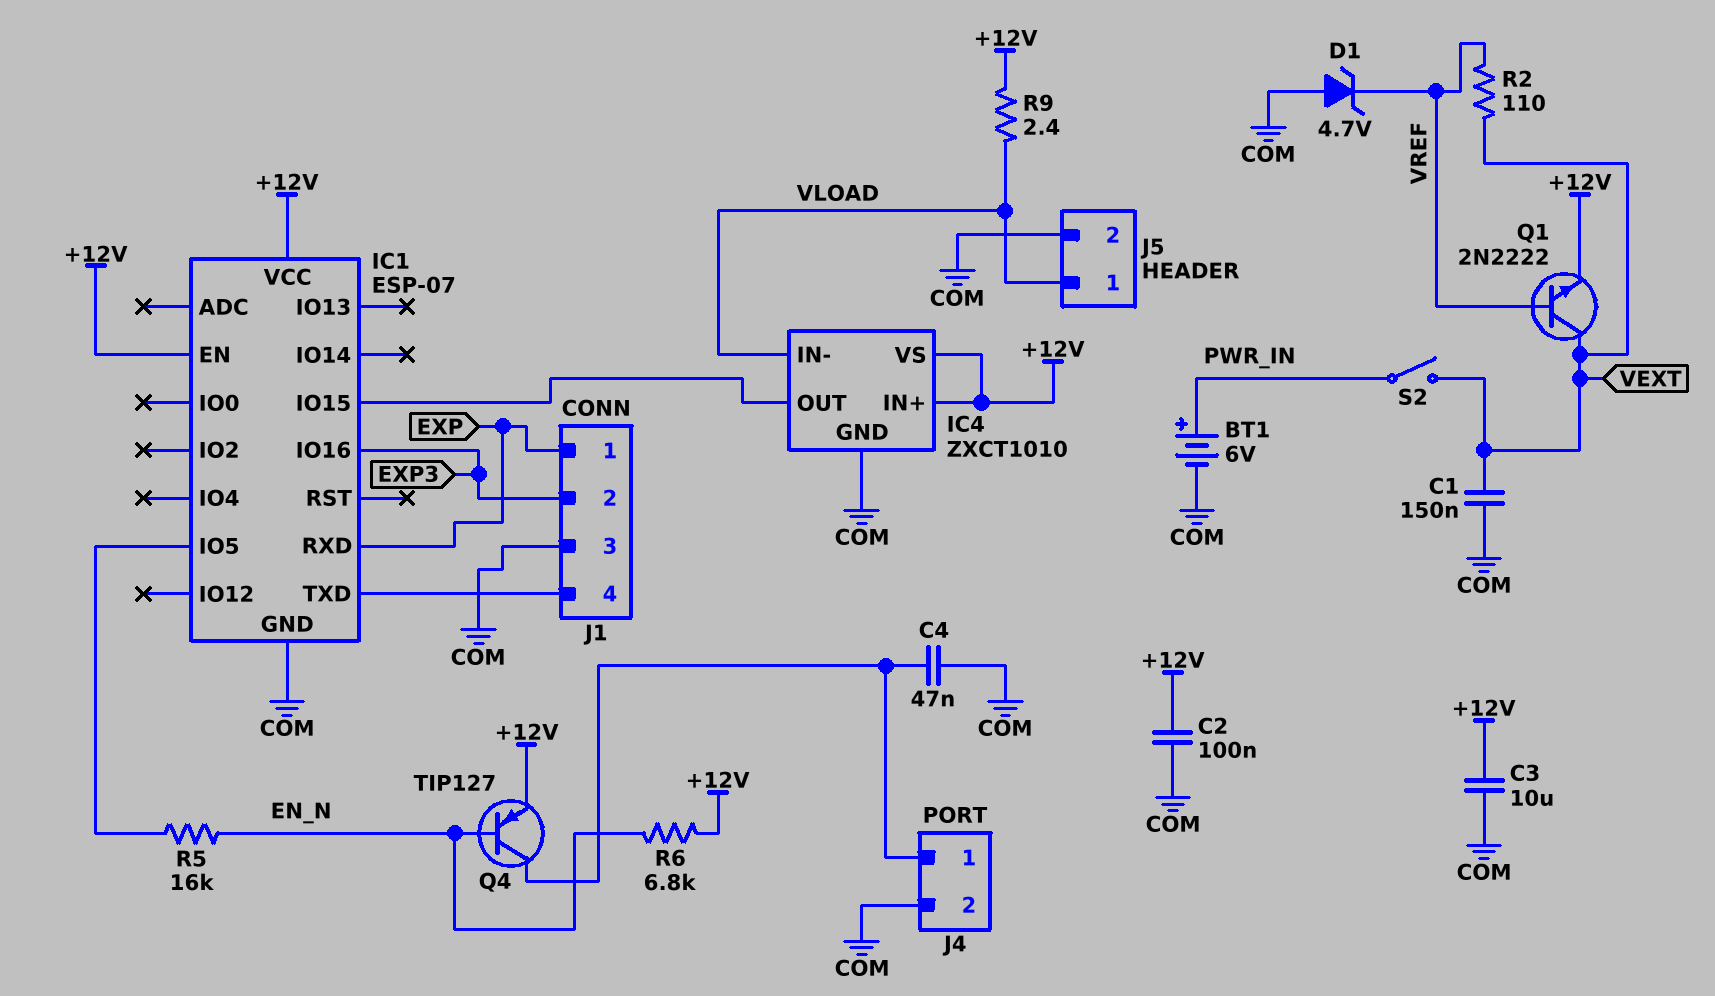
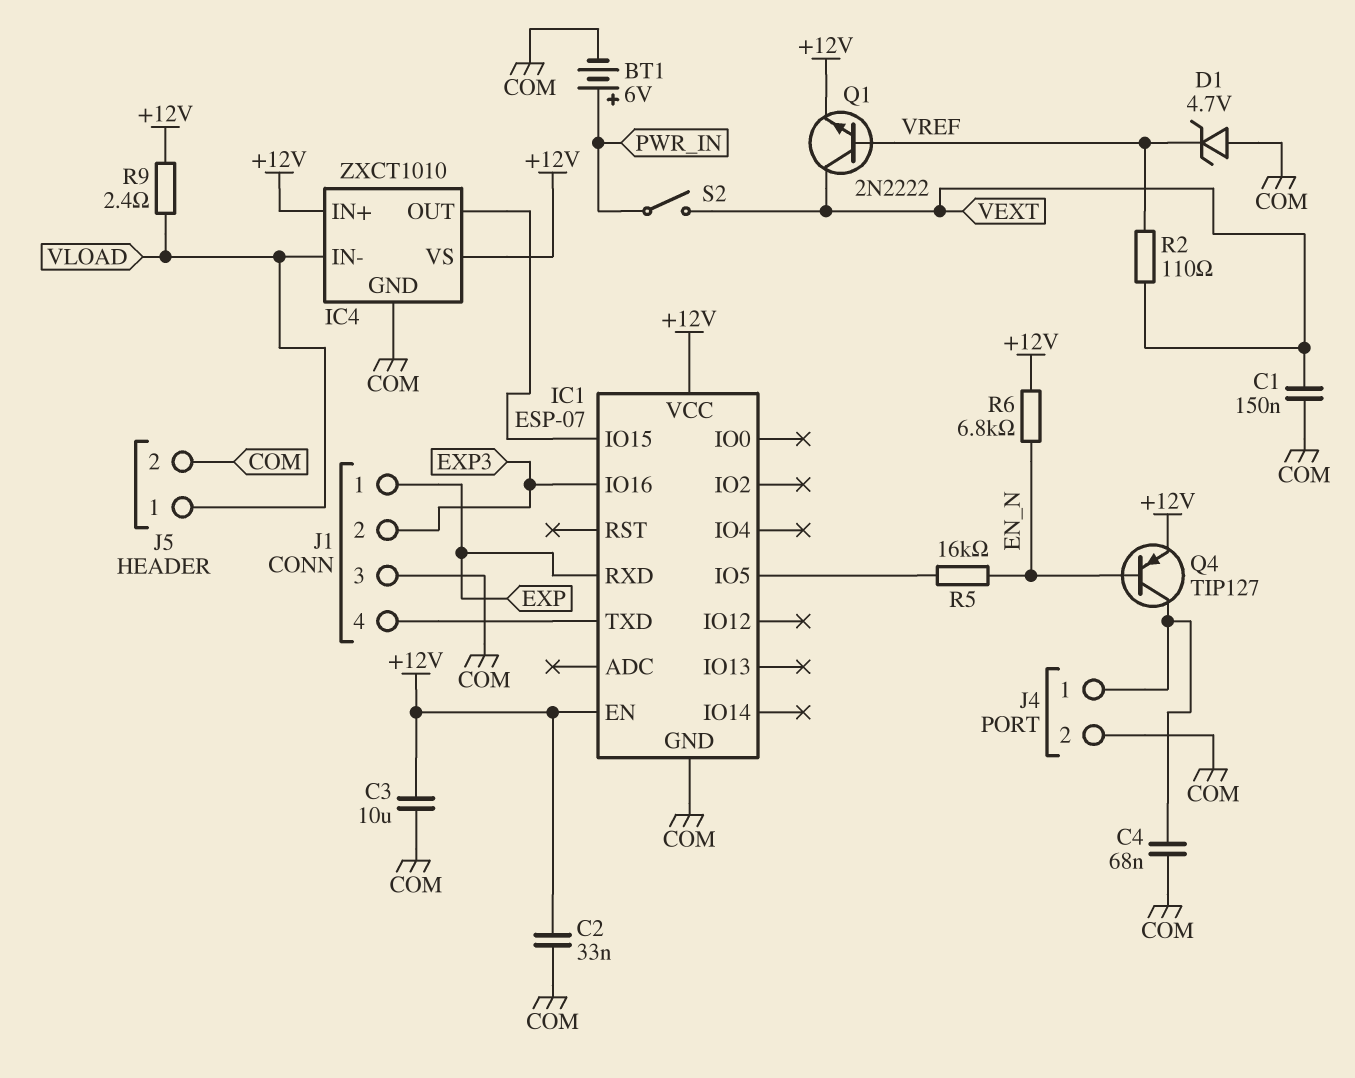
C2: 100nF (+12V, COM) -> 33nF (+12V, COM)
C4: 47nF (COM, J4/1) -> 68nF (COM, J4/1)

